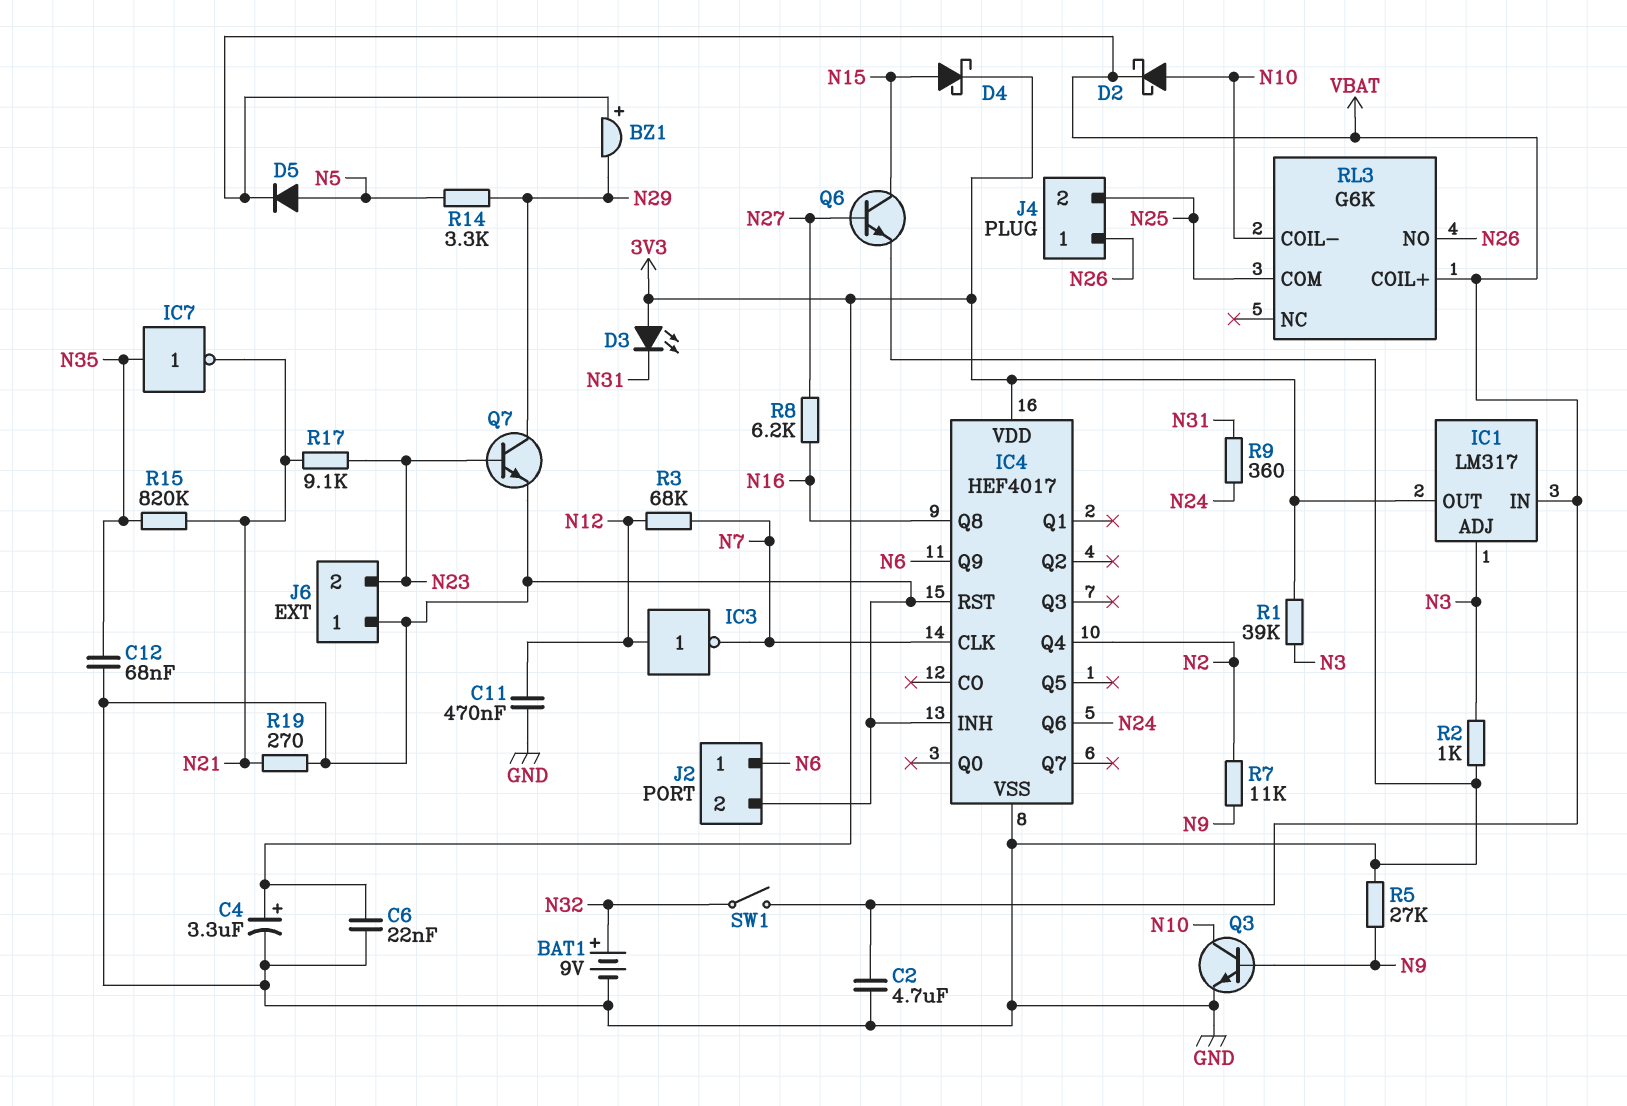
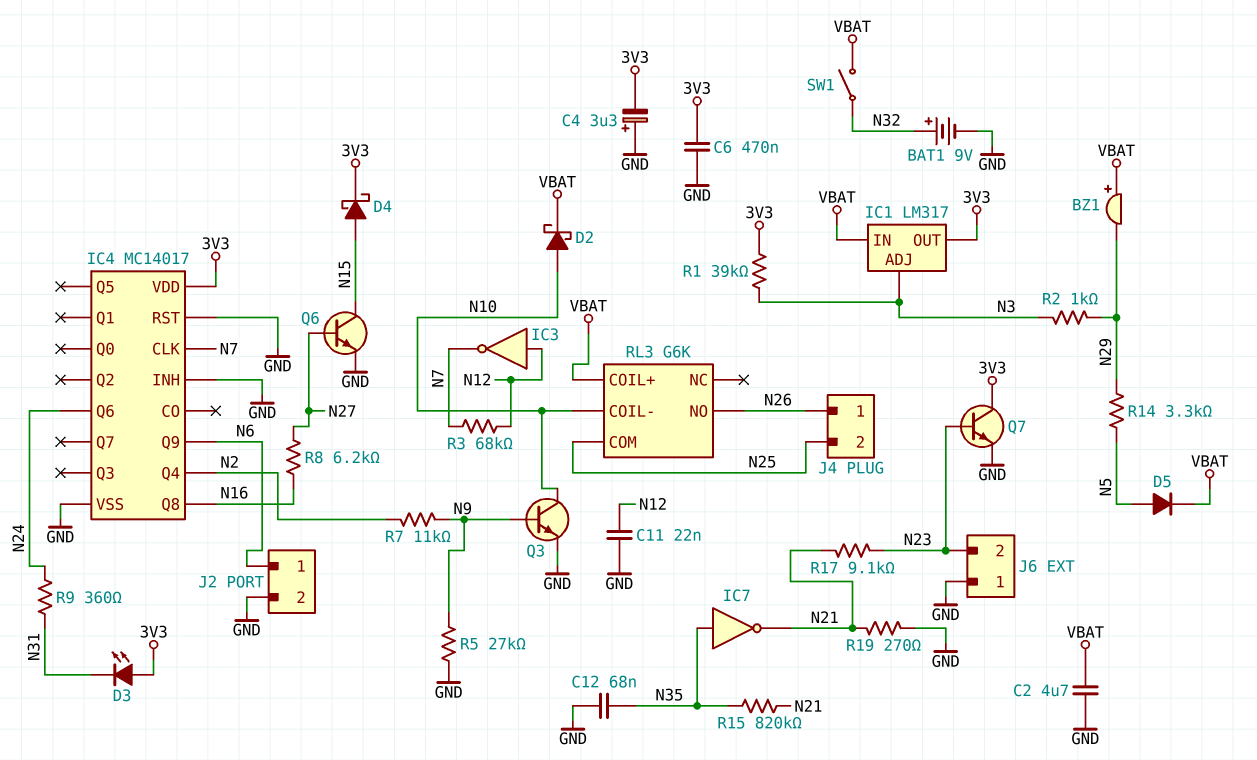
C4: 3.3uF (plus 3V3, minus GND) -> 3.3uF (plus GND, minus 3V3)
C6: 22nF (3V3, GND) -> 470nF (3V3, GND)
C11: 470nF (GND, N12) -> 22nF (GND, N12)
IC4: HEF4017 -> MC14017
Q7: NPN (B N23, C N29, E GND) -> NPN (B N23, C 3V3, E GND)
R2: 1k (GND, N3) -> 1k (N3, N29)

